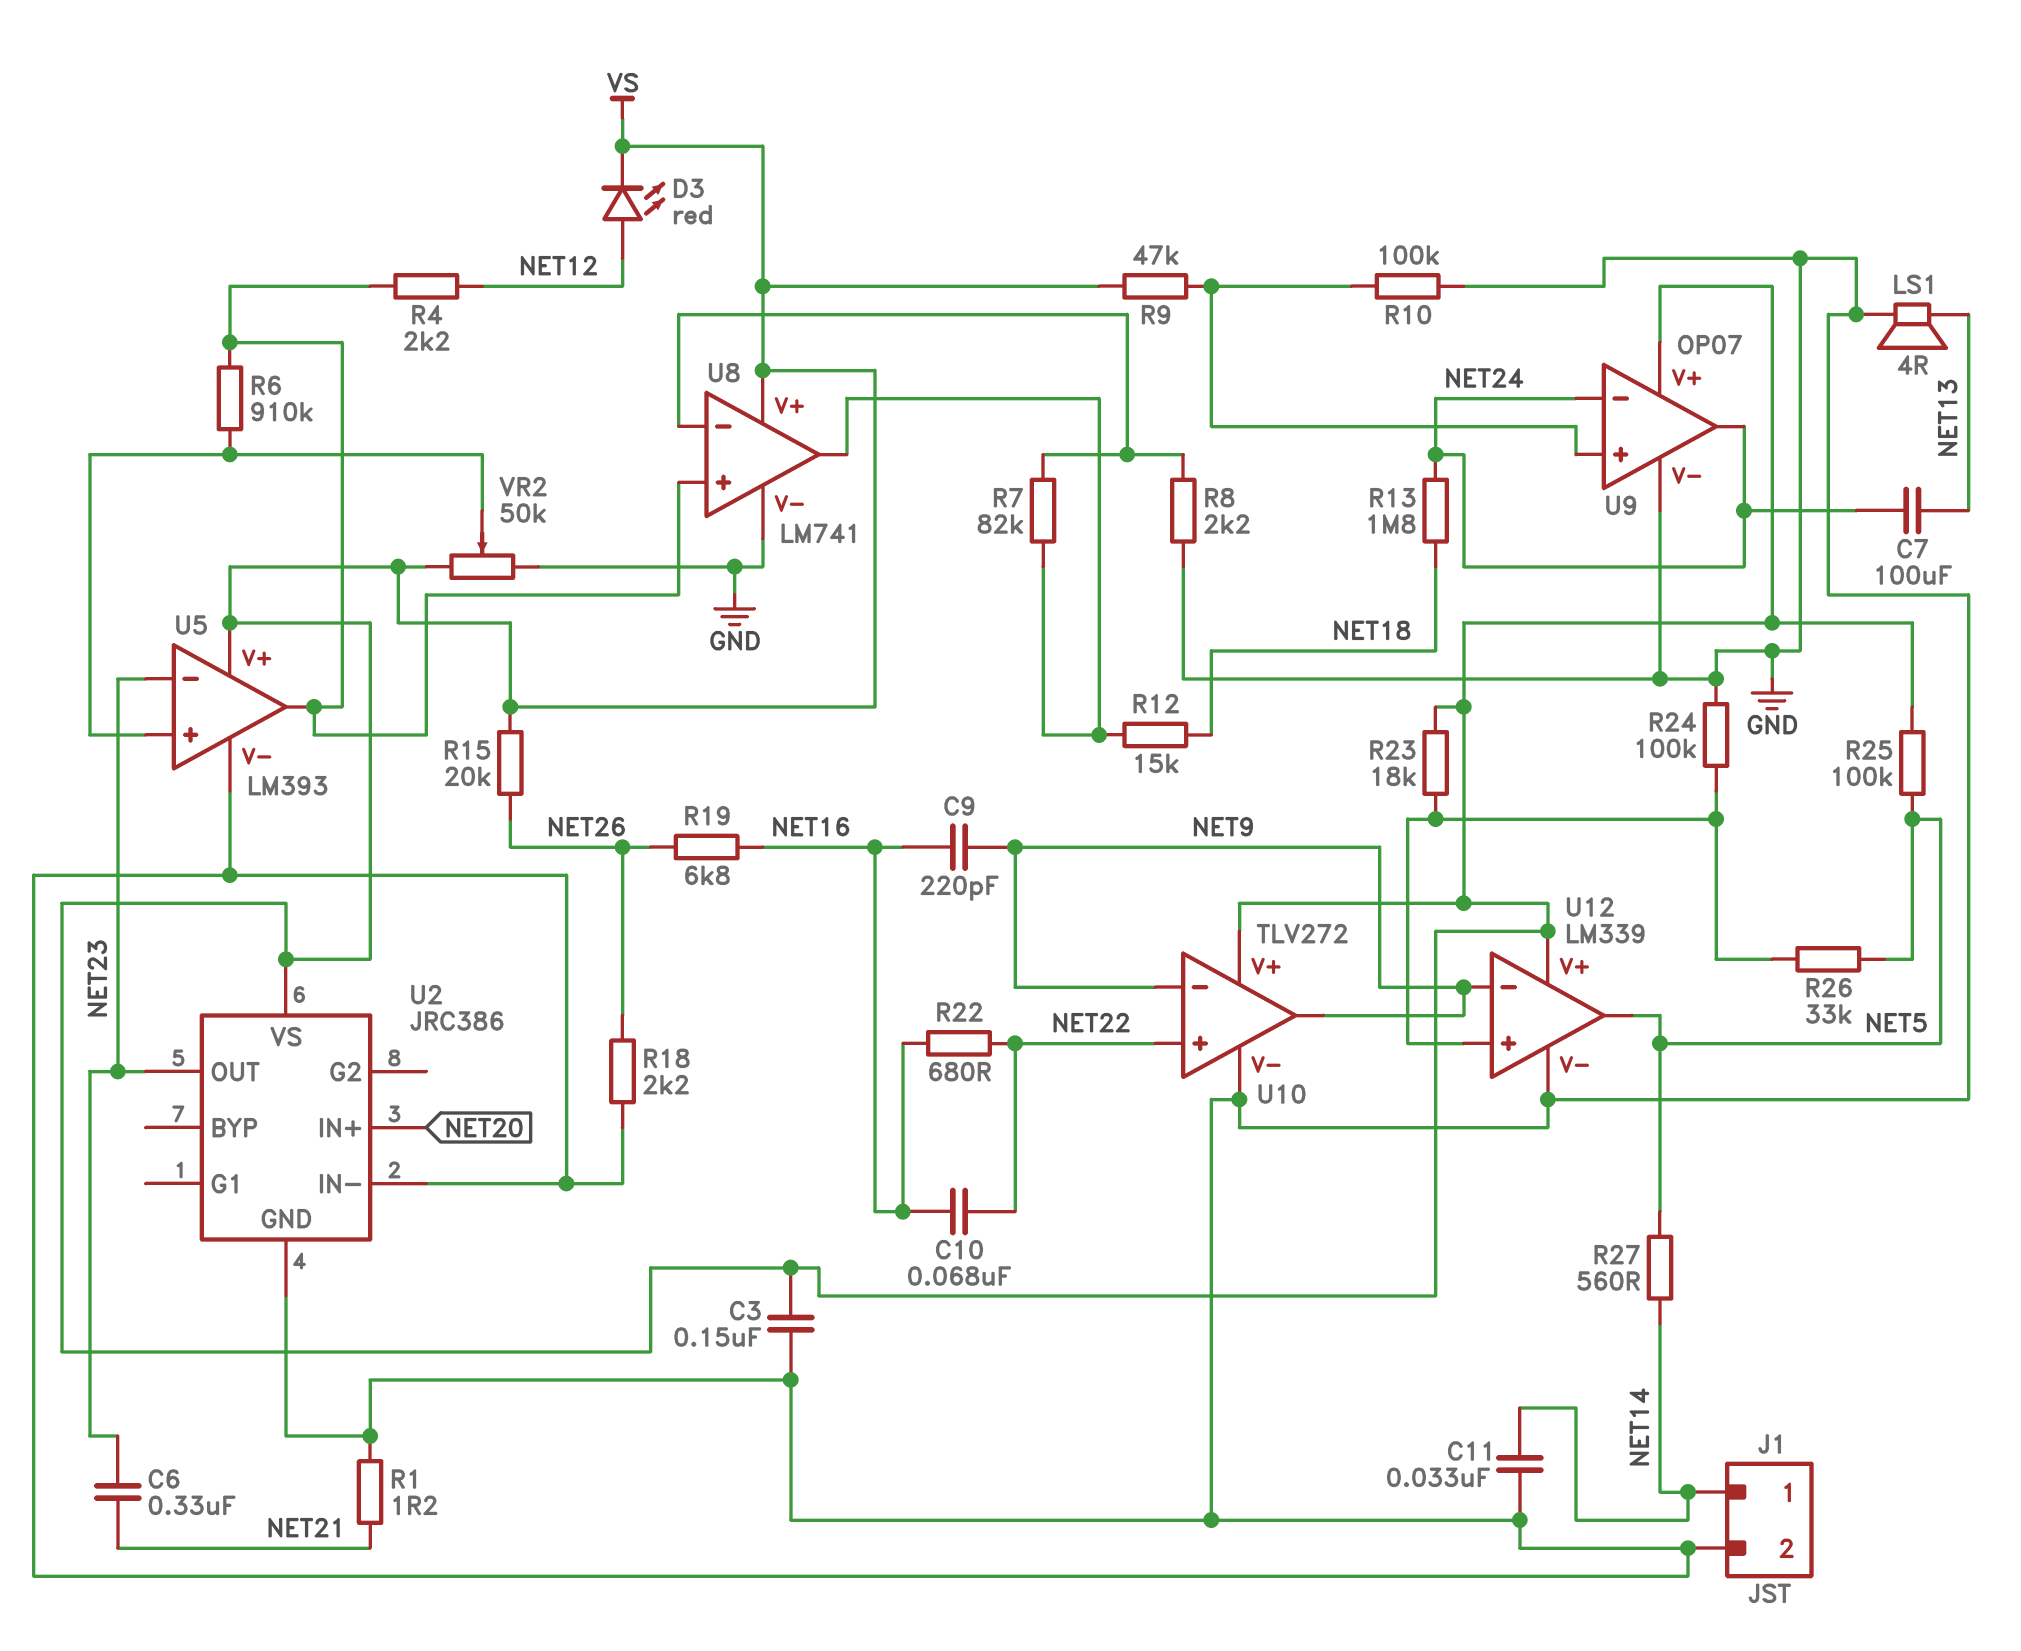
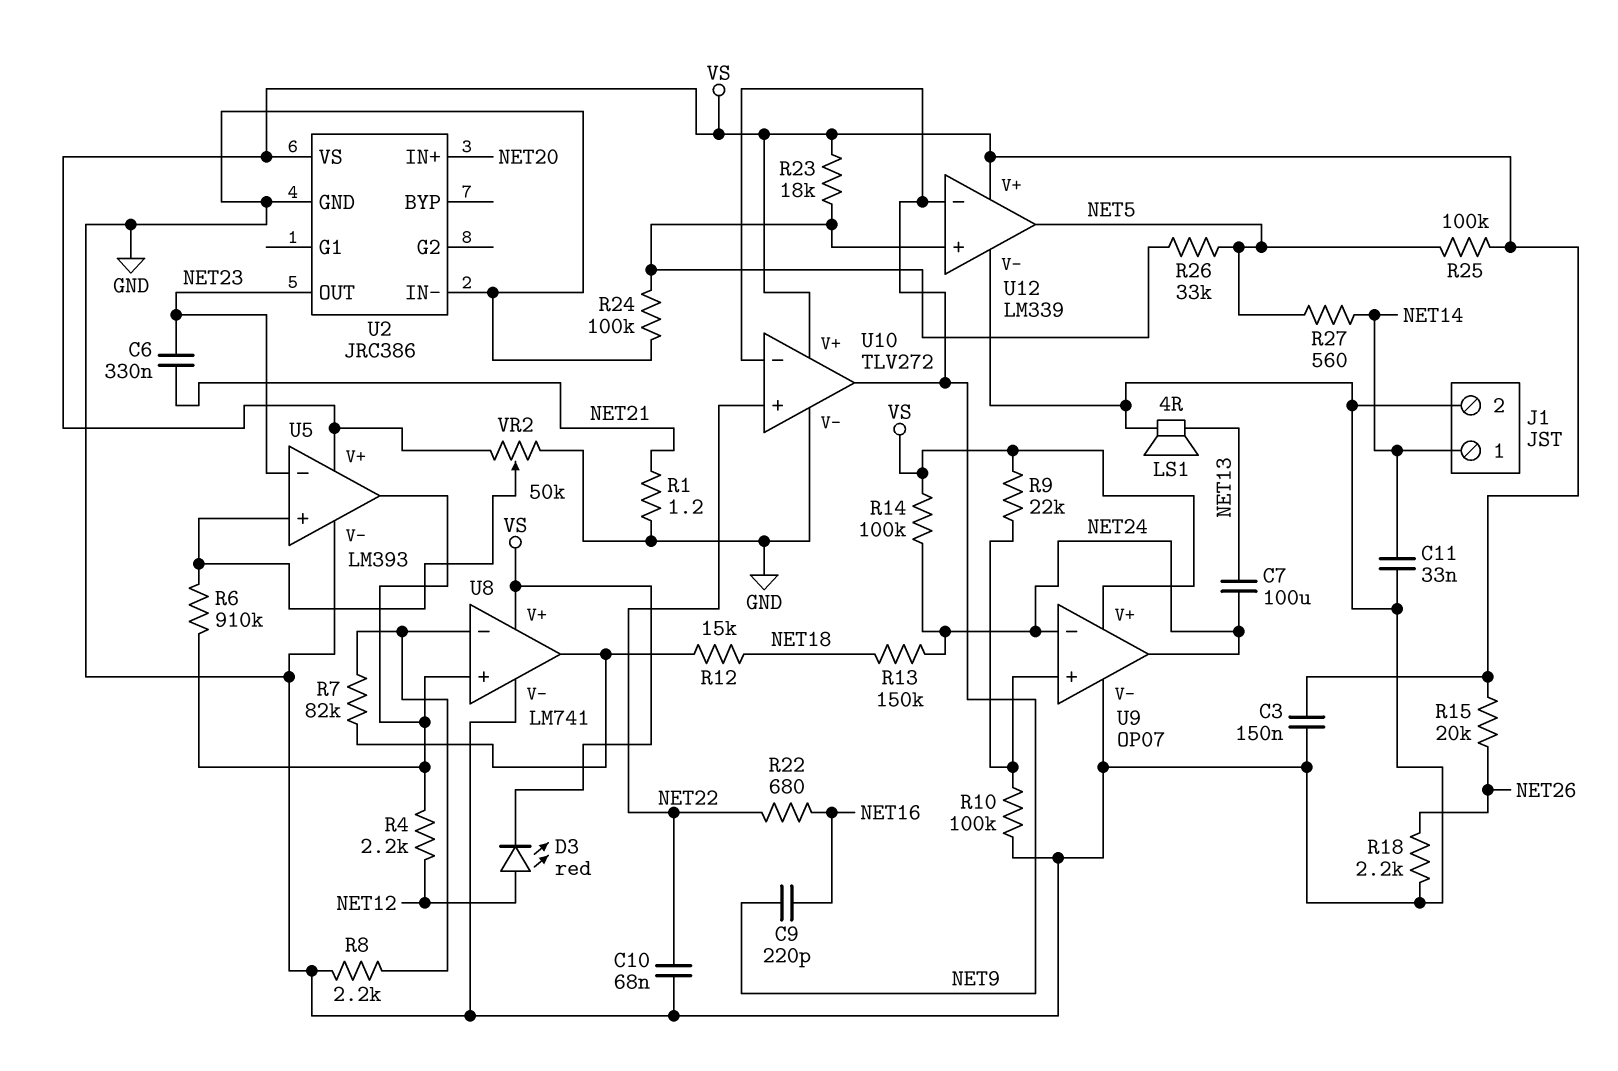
C10: 68nF (NET16, NET22) -> 68nF (GND, NET22)
R9: 47k (U9/in+, VS) -> 22k (U9/in+, VS)
R13: 1.8M (NET18, NET24) -> 150k (NET18, NET24)
R14: none -> 100k (NET24, VS)
R19: 6.8k (NET16, NET26) -> none

